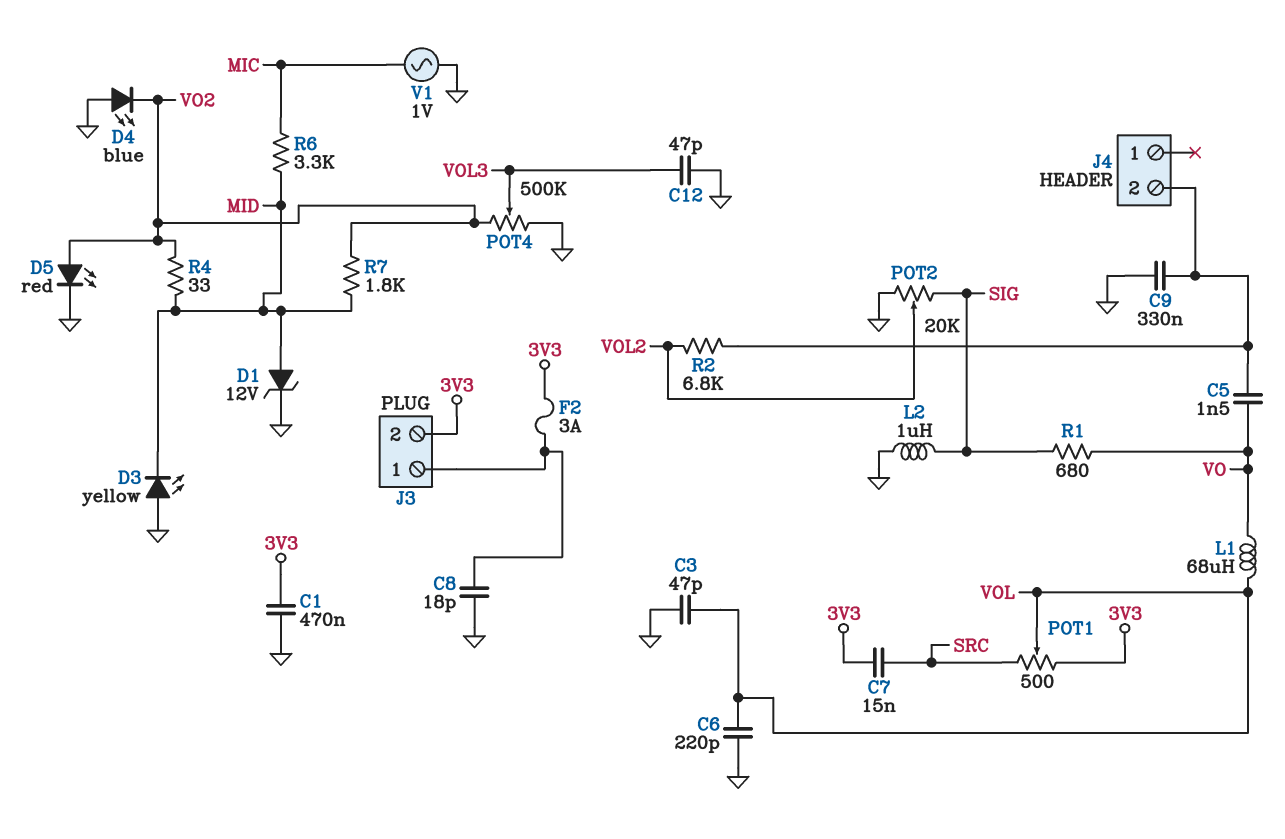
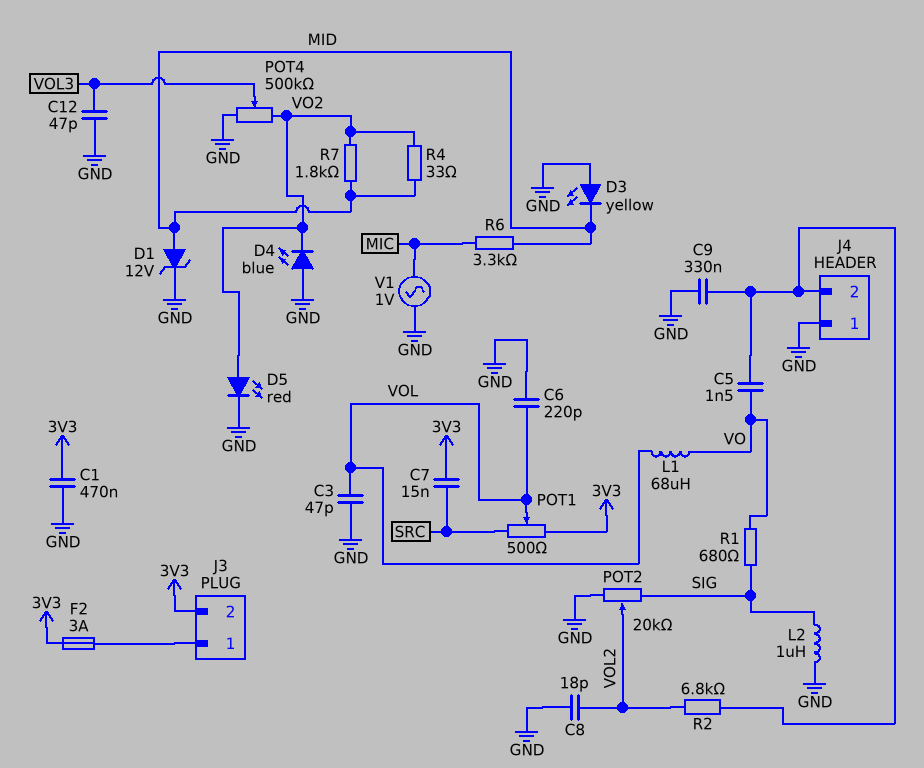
C8: 18pF (GND, J3/1) -> 18pF (GND, VOL2)
J4 pin 1: none -> GND

